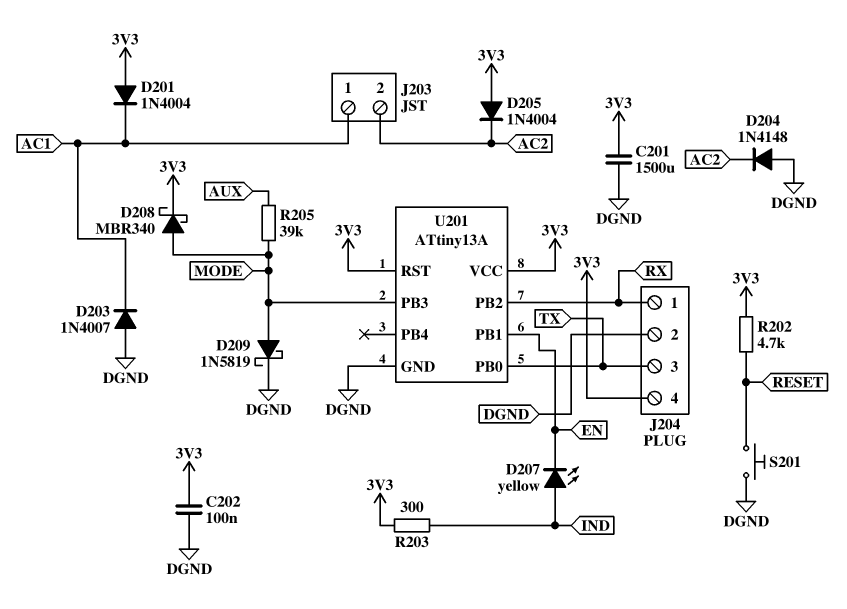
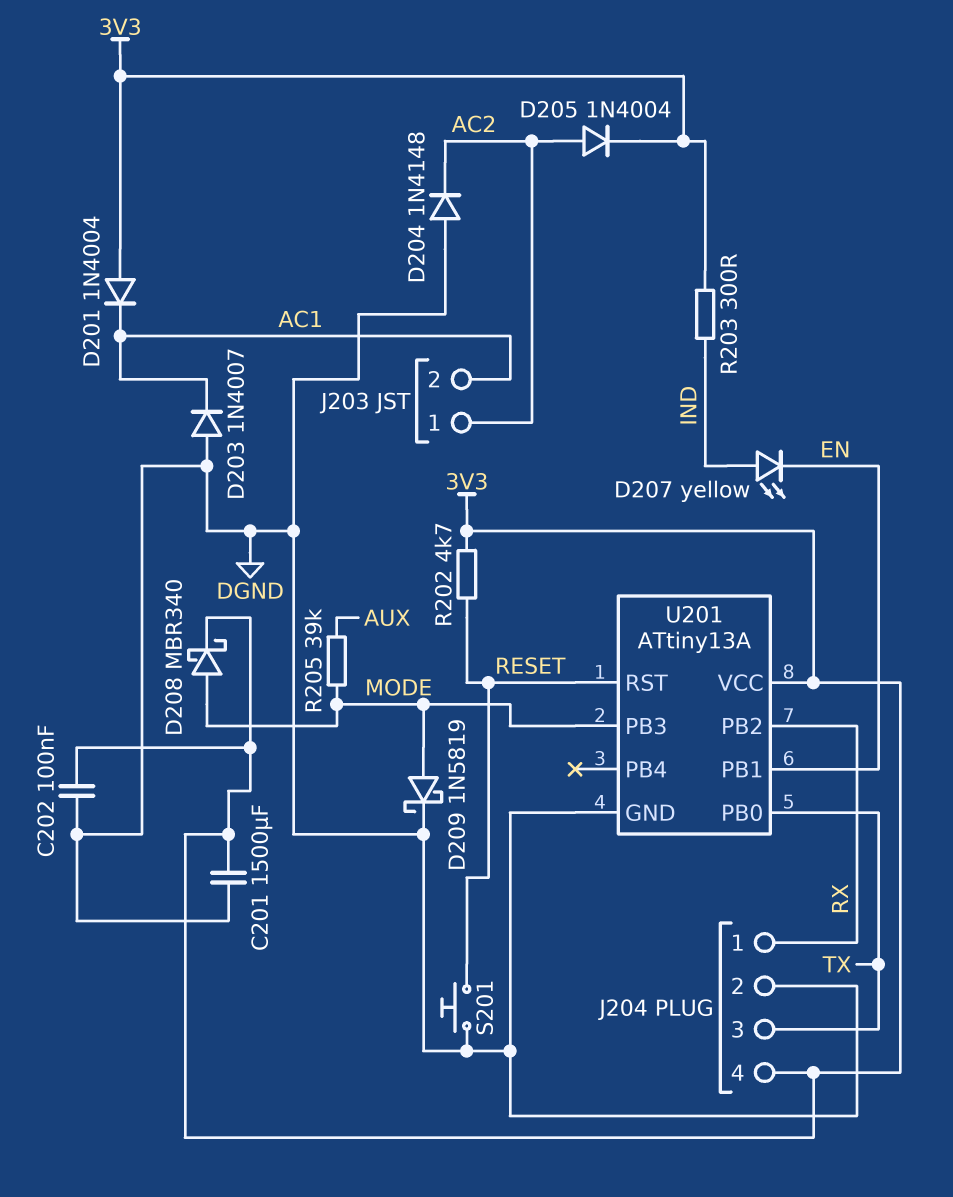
D205: diode 1N4004 (A 3V3, K AC2) -> diode 1N4004 (A AC2, K 3V3)
J203 pin 1: AC1 -> AC2
J203 pin 2: AC2 -> AC1
U201 pin RST: 3V3 -> RESET

